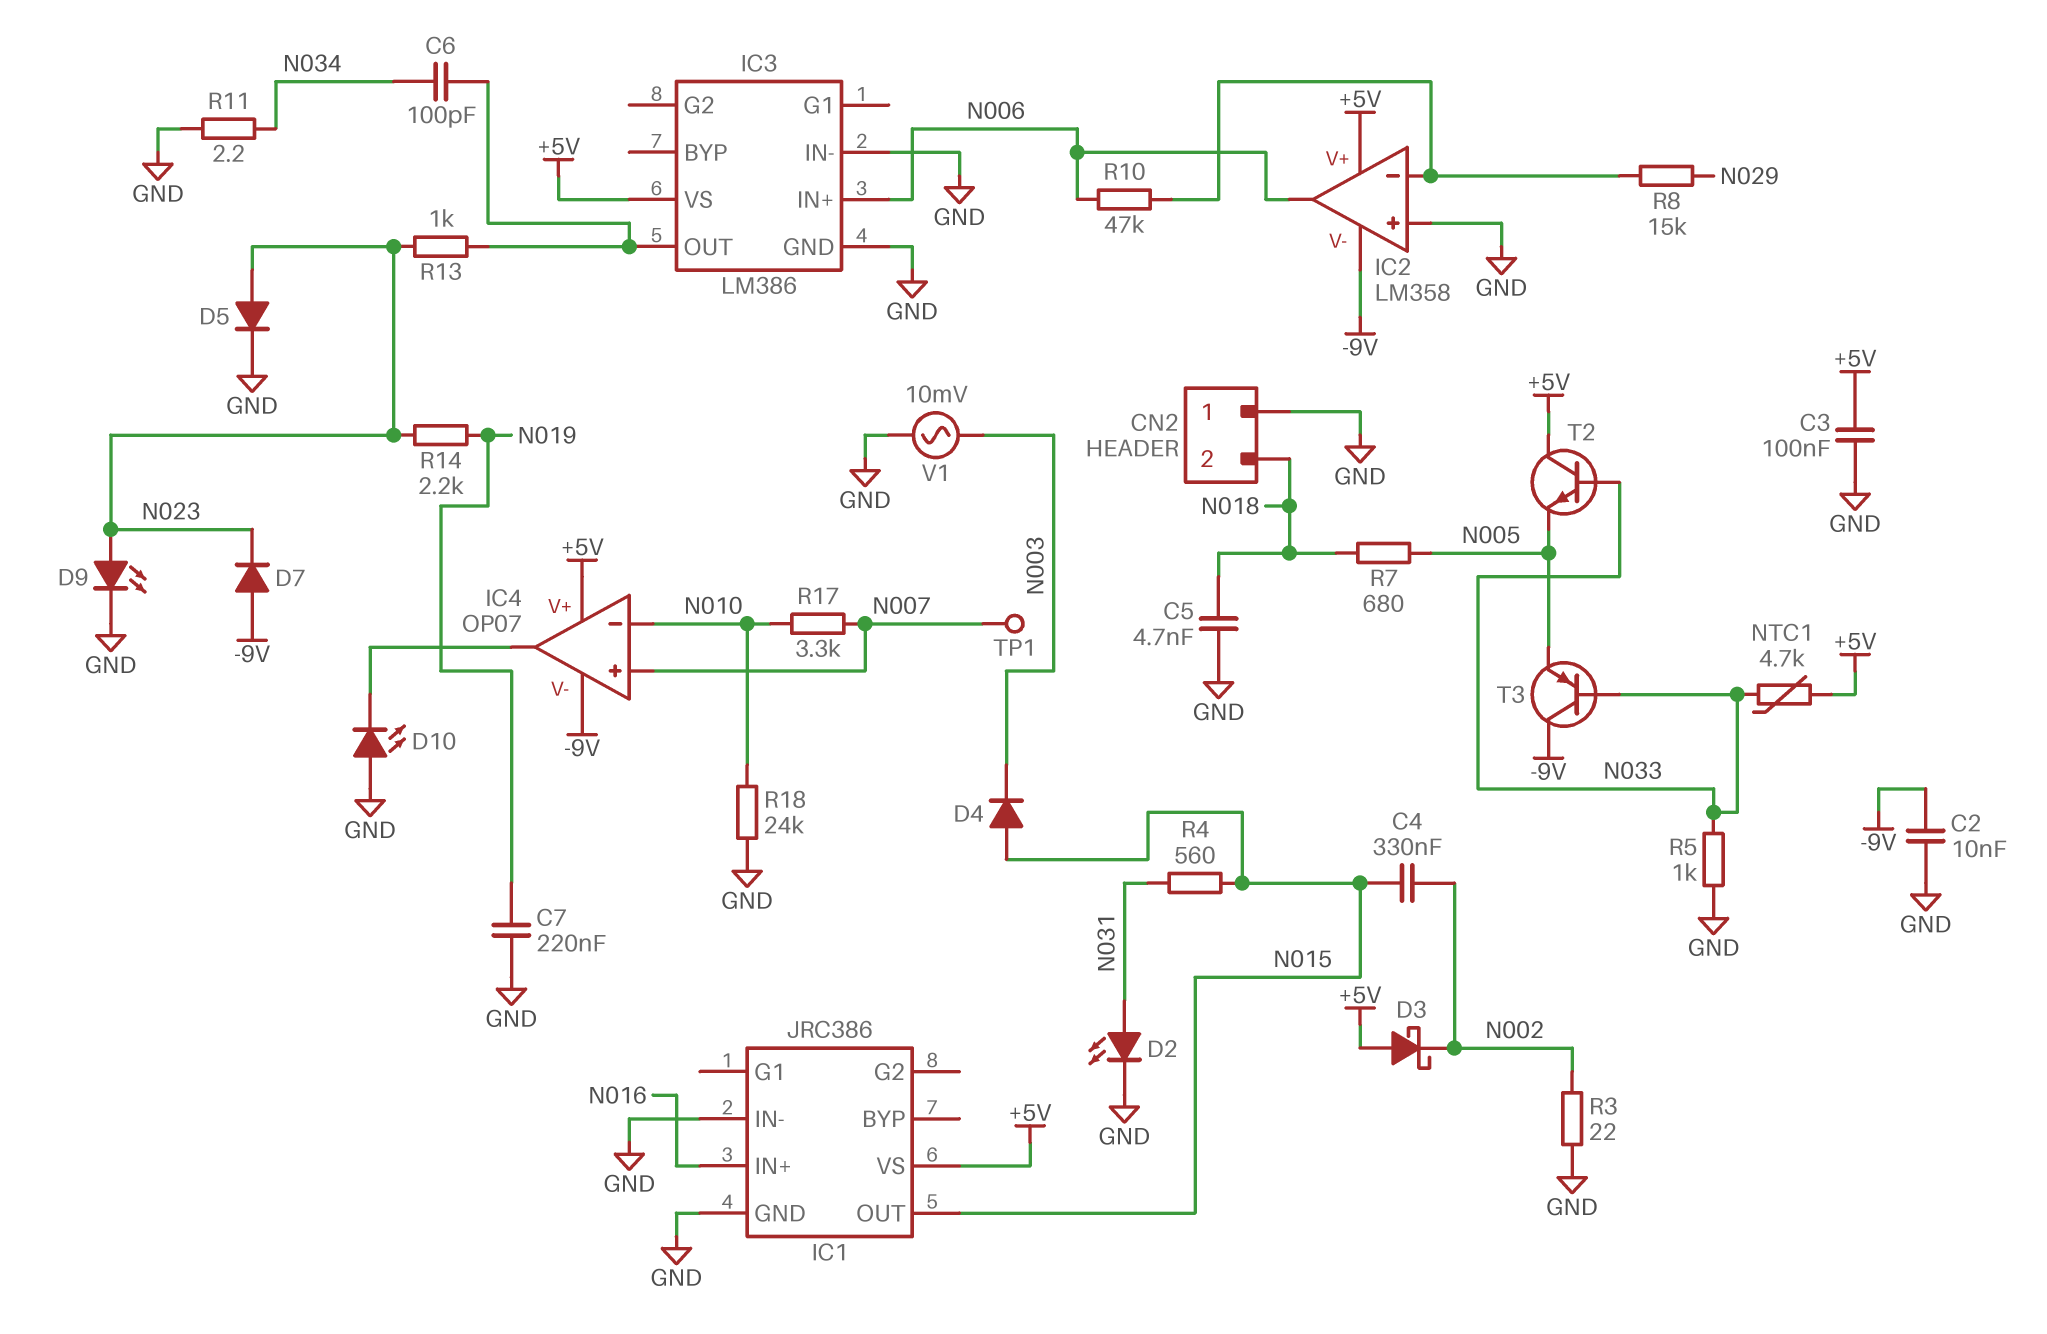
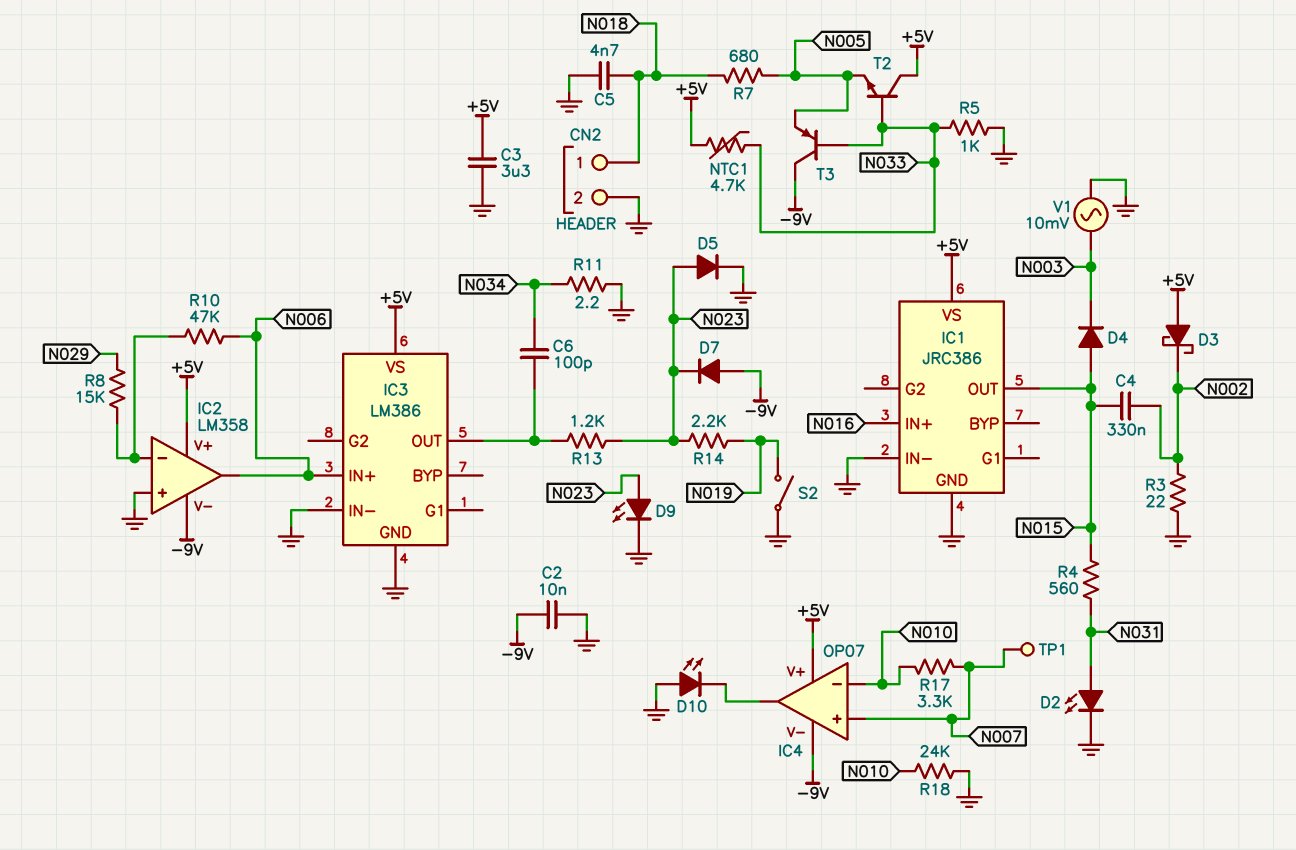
C3: 100nF (+5V, GND) -> 3.3uF (+5V, GND)
C7: 220nF (GND, N019) -> none
CN2 pin 1: GND -> N018
CN2 pin 2: N018 -> GND
R13: 1k (IC3/OUT, N023) -> 1.2k (IC3/OUT, N023)
S2: none -> switch (GND, N019)

